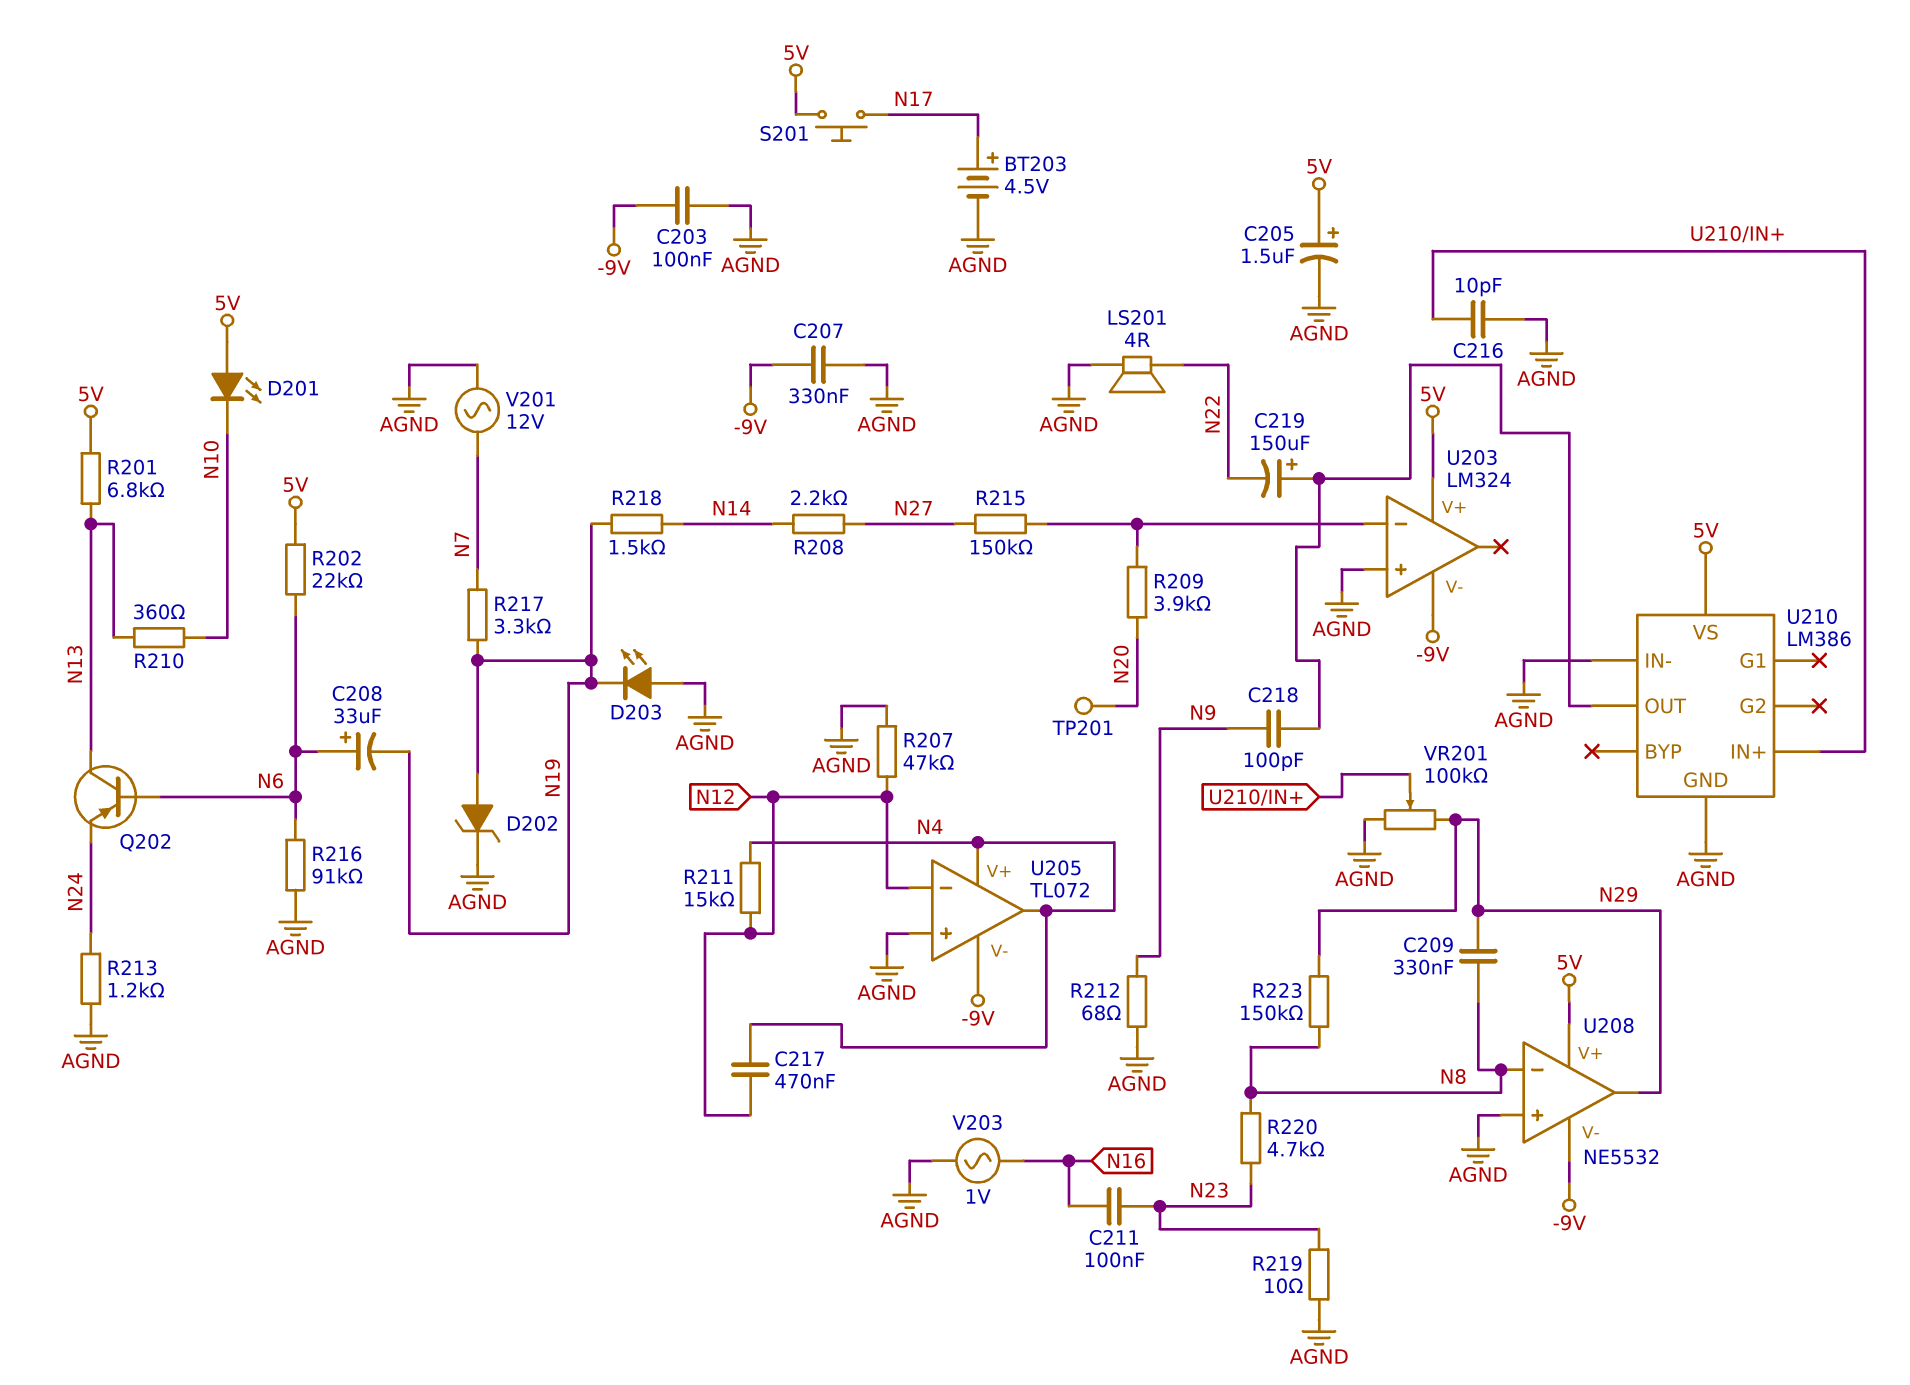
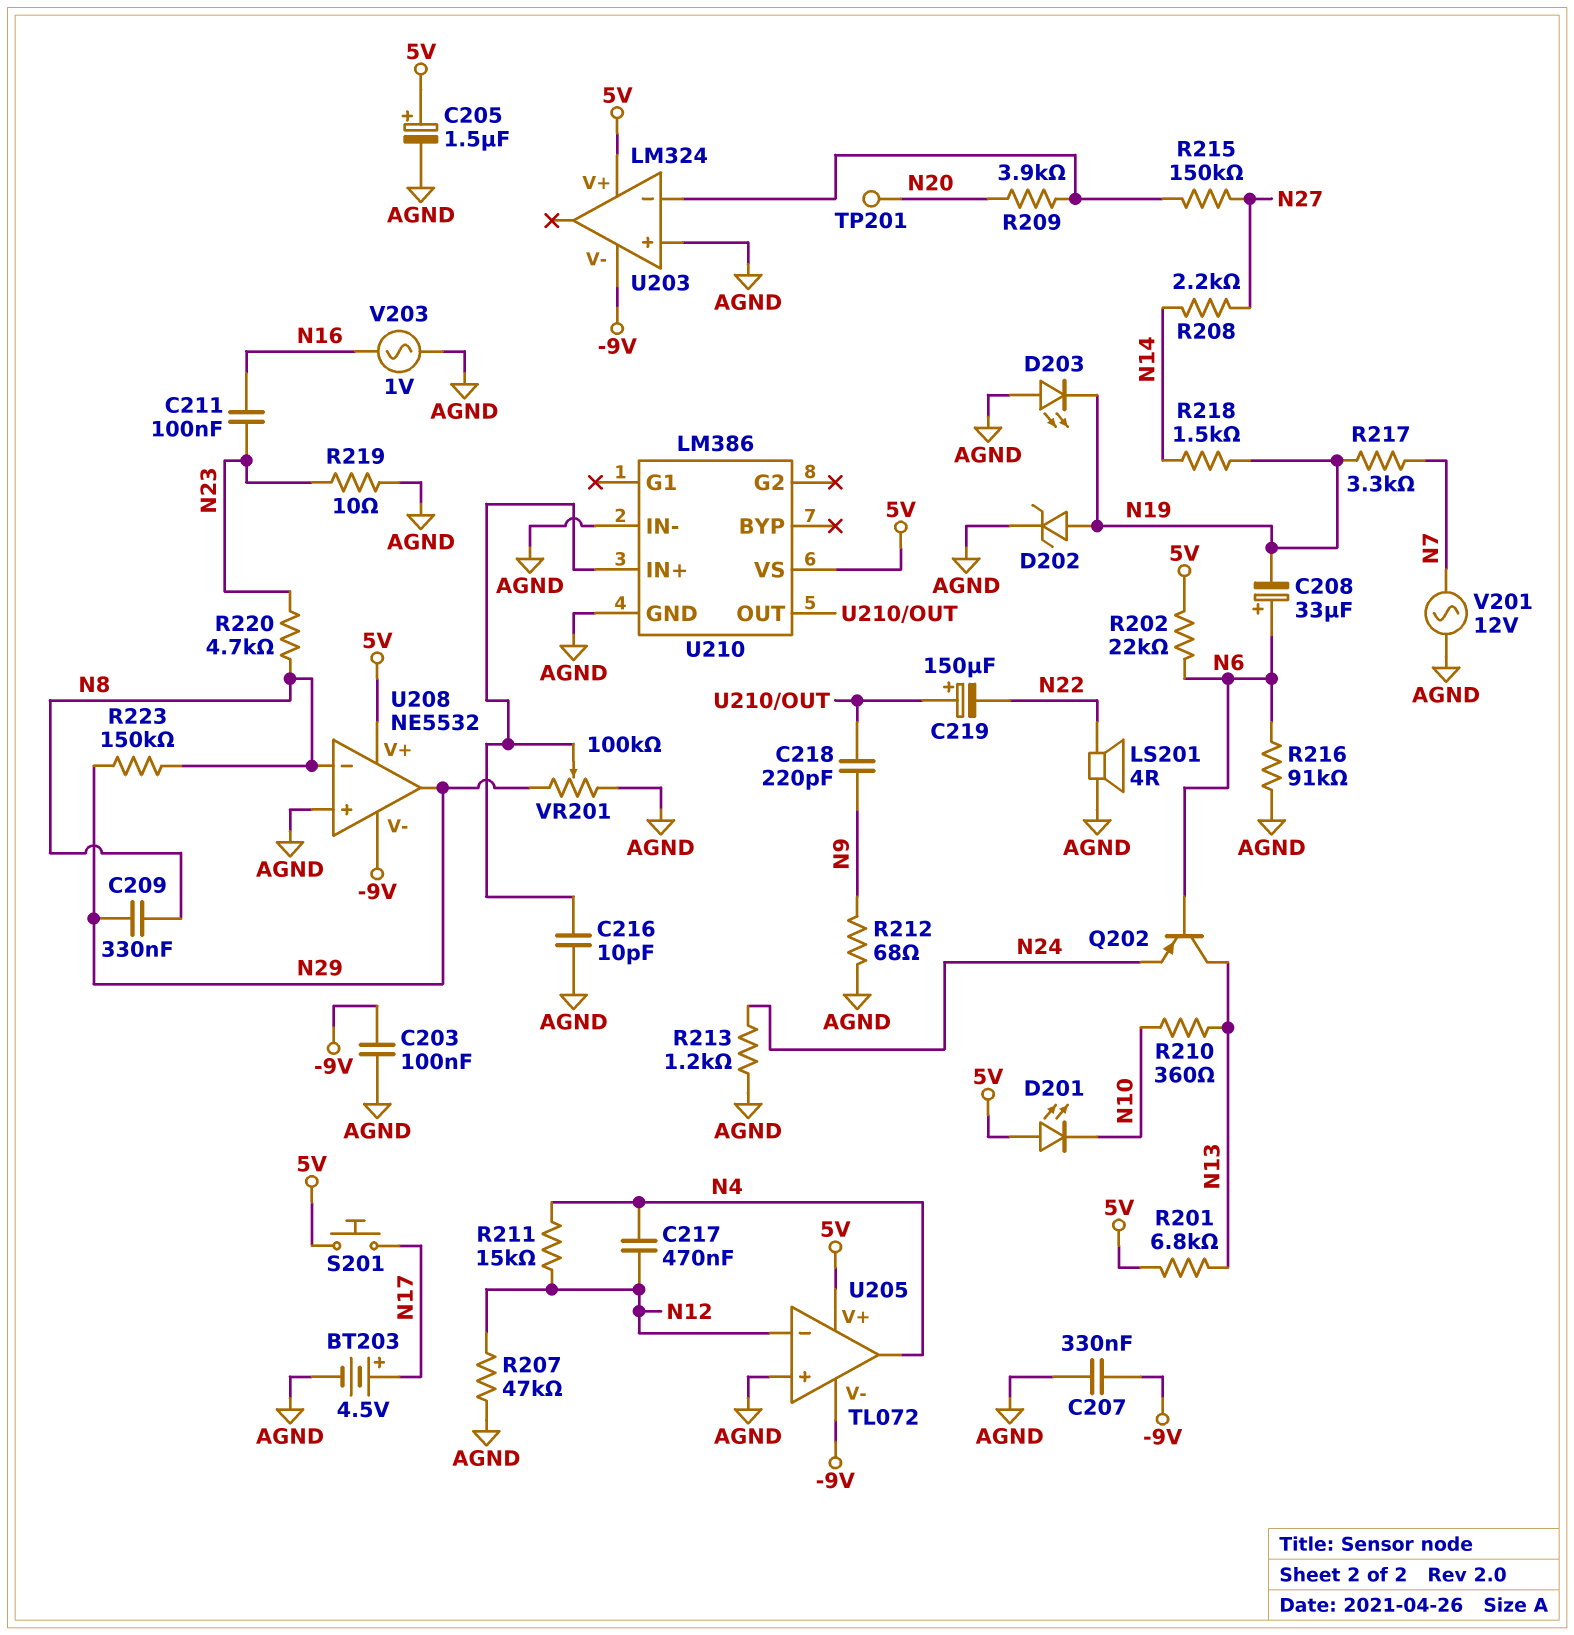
C218: 100pF (N9, U210/OUT) -> 220pF (N9, U210/OUT)
U205 pin V+: N4 -> 5V

